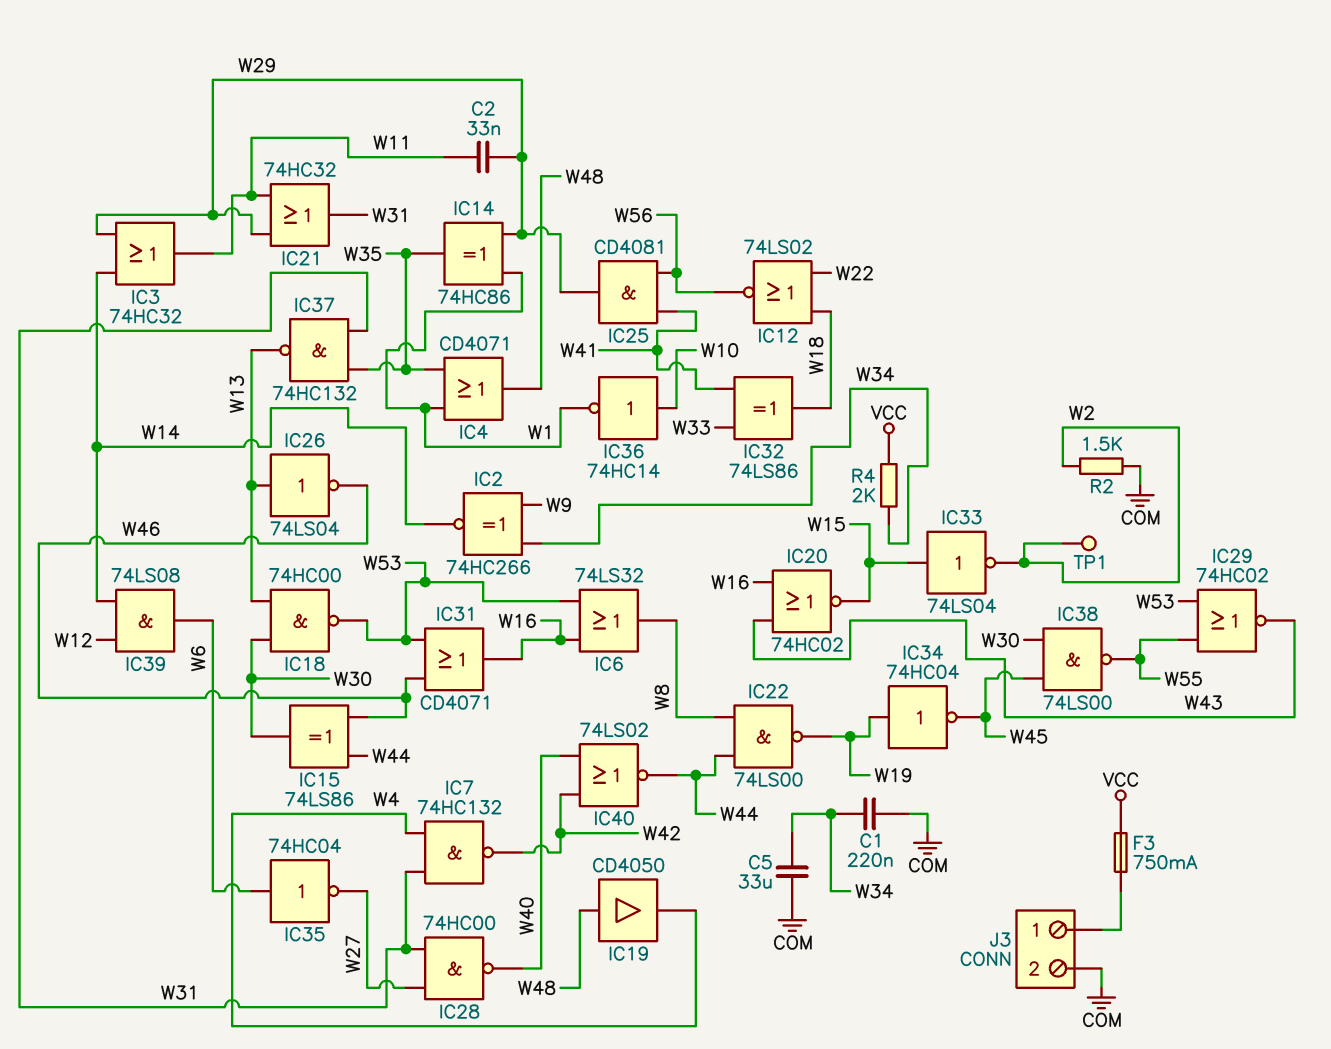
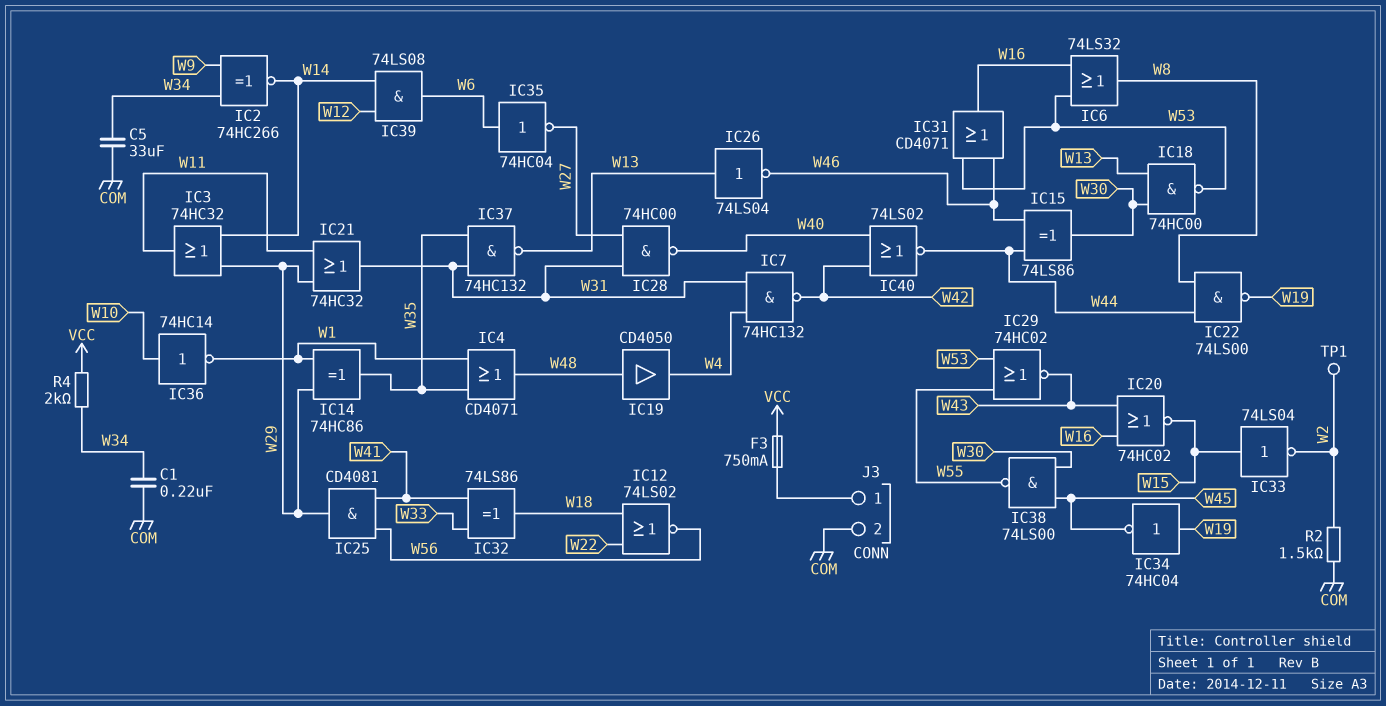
C2: 33nF (W11, W29) -> none

